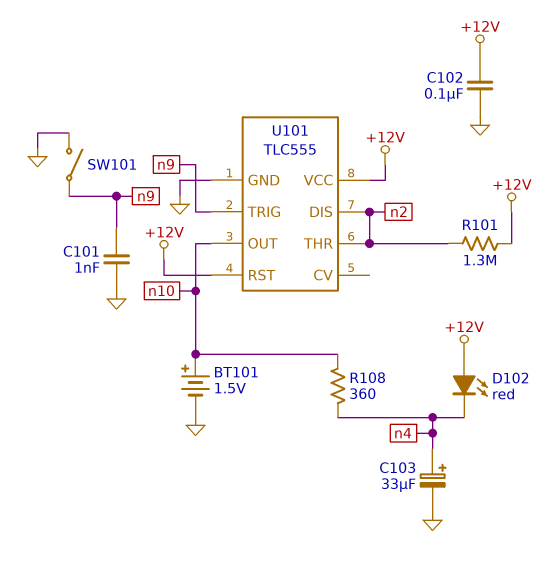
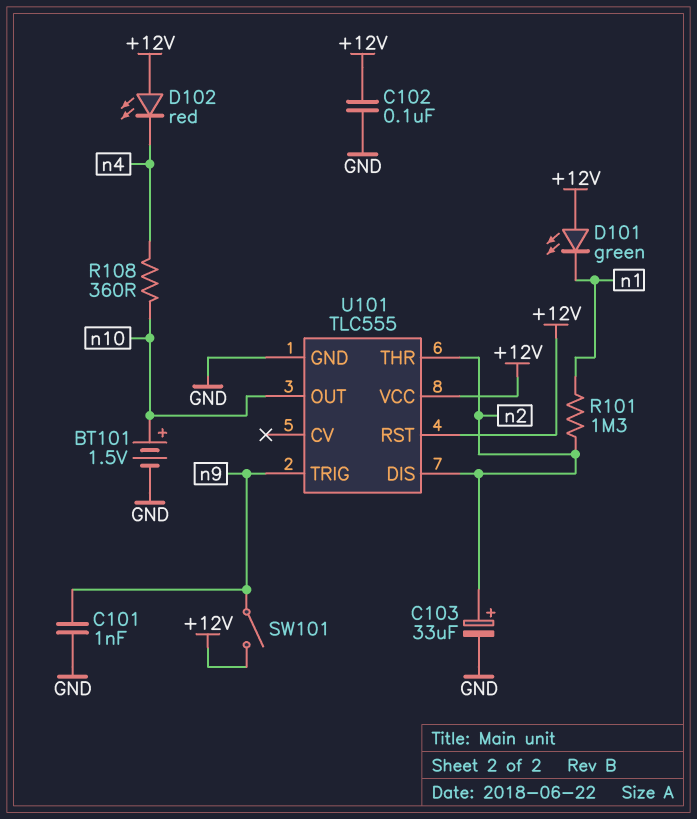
C103: 33uF (plus n4, minus GND) -> 33uF (plus n2, minus GND)
D101: none -> LED green (A +12V, K n1)
R101: 1.3M (+12V, n2) -> 1.3M (n1, n2)
SW101: switch (GND, n9) -> switch (+12V, n9)

